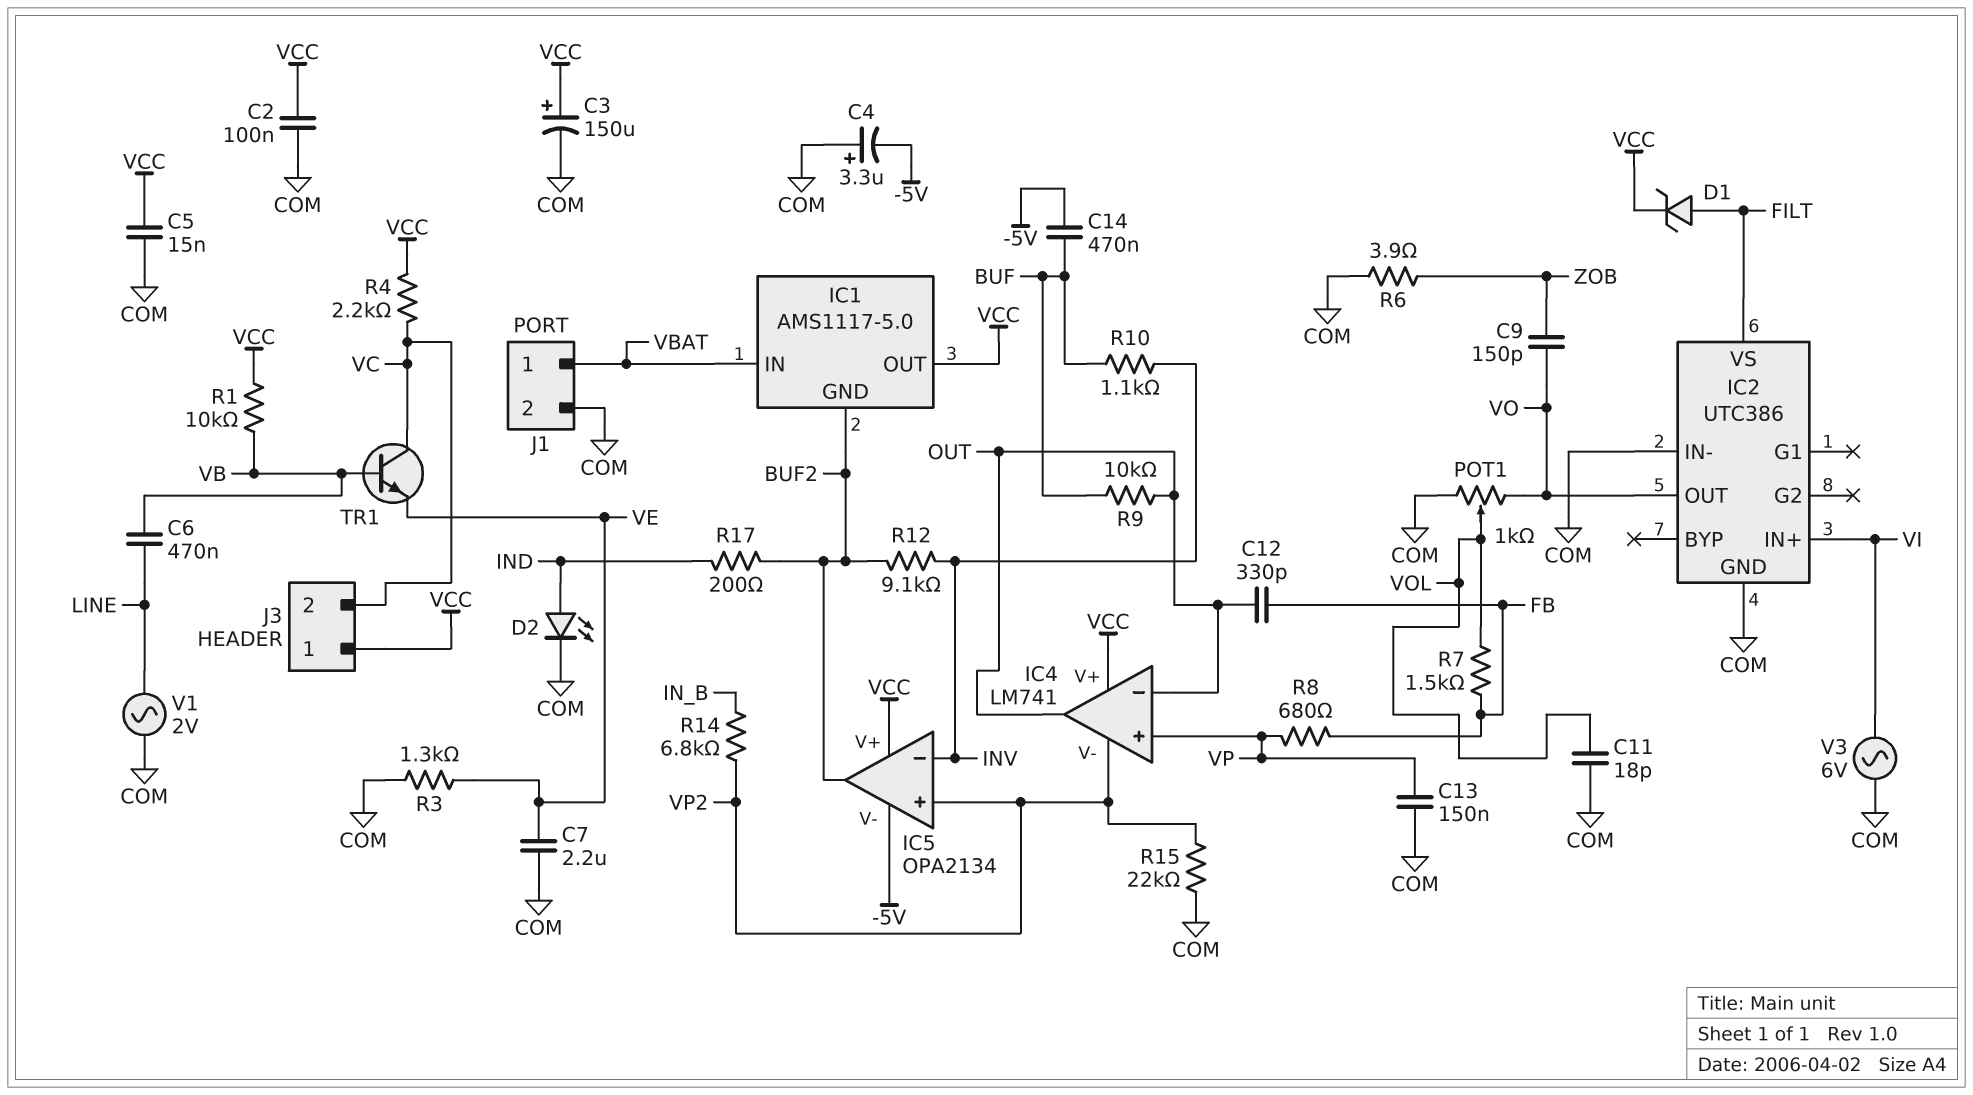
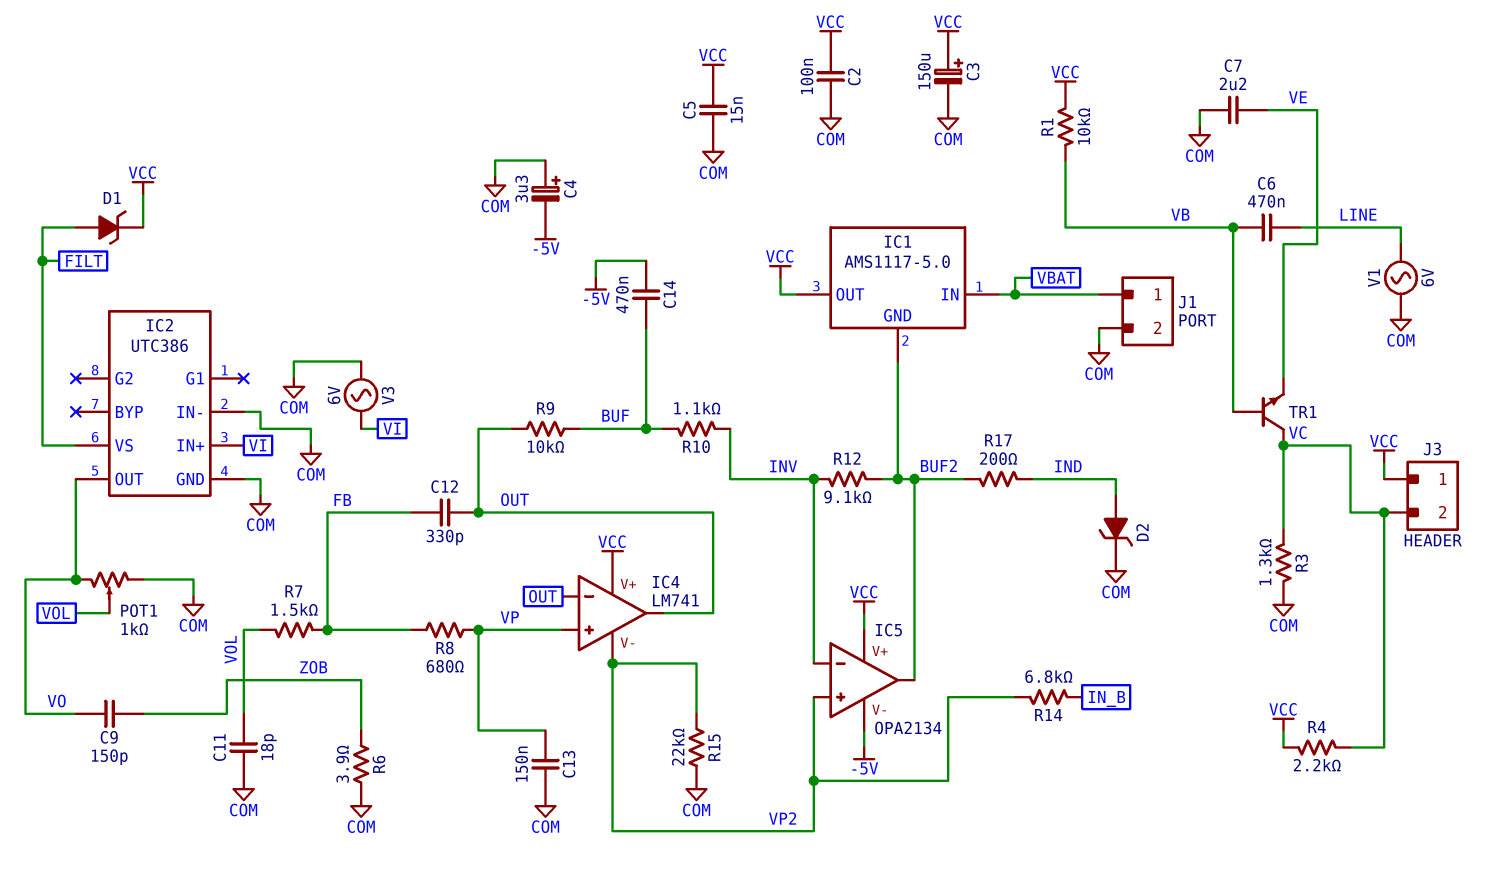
D2: LED (A IND, K COM) -> zener (A IND, K COM)
R3: 1.3k (COM, VE) -> 1.3k (COM, VC)
V1: AC 2V (COM, LINE) -> AC 6V (COM, LINE)

